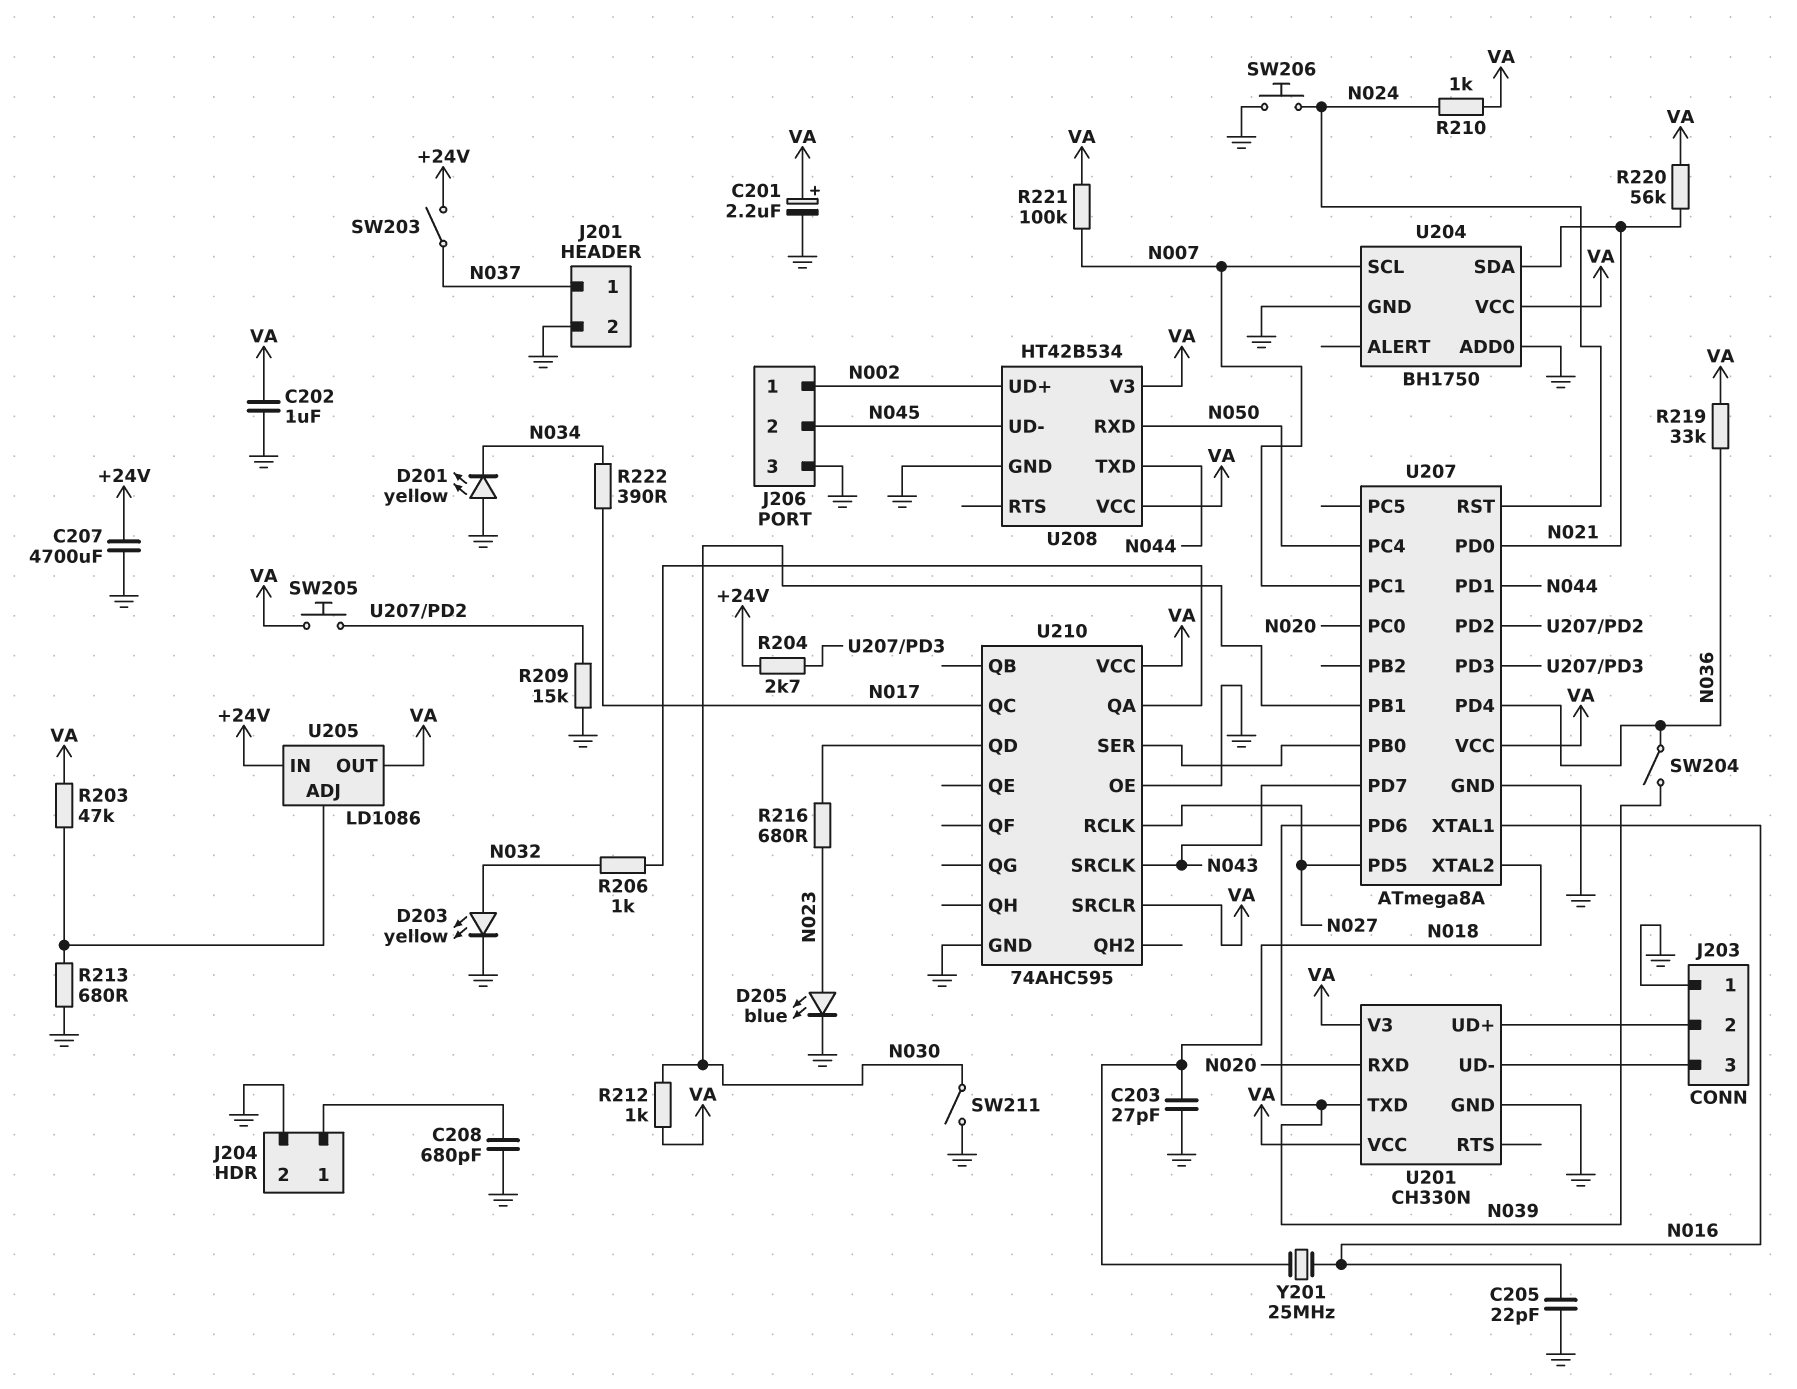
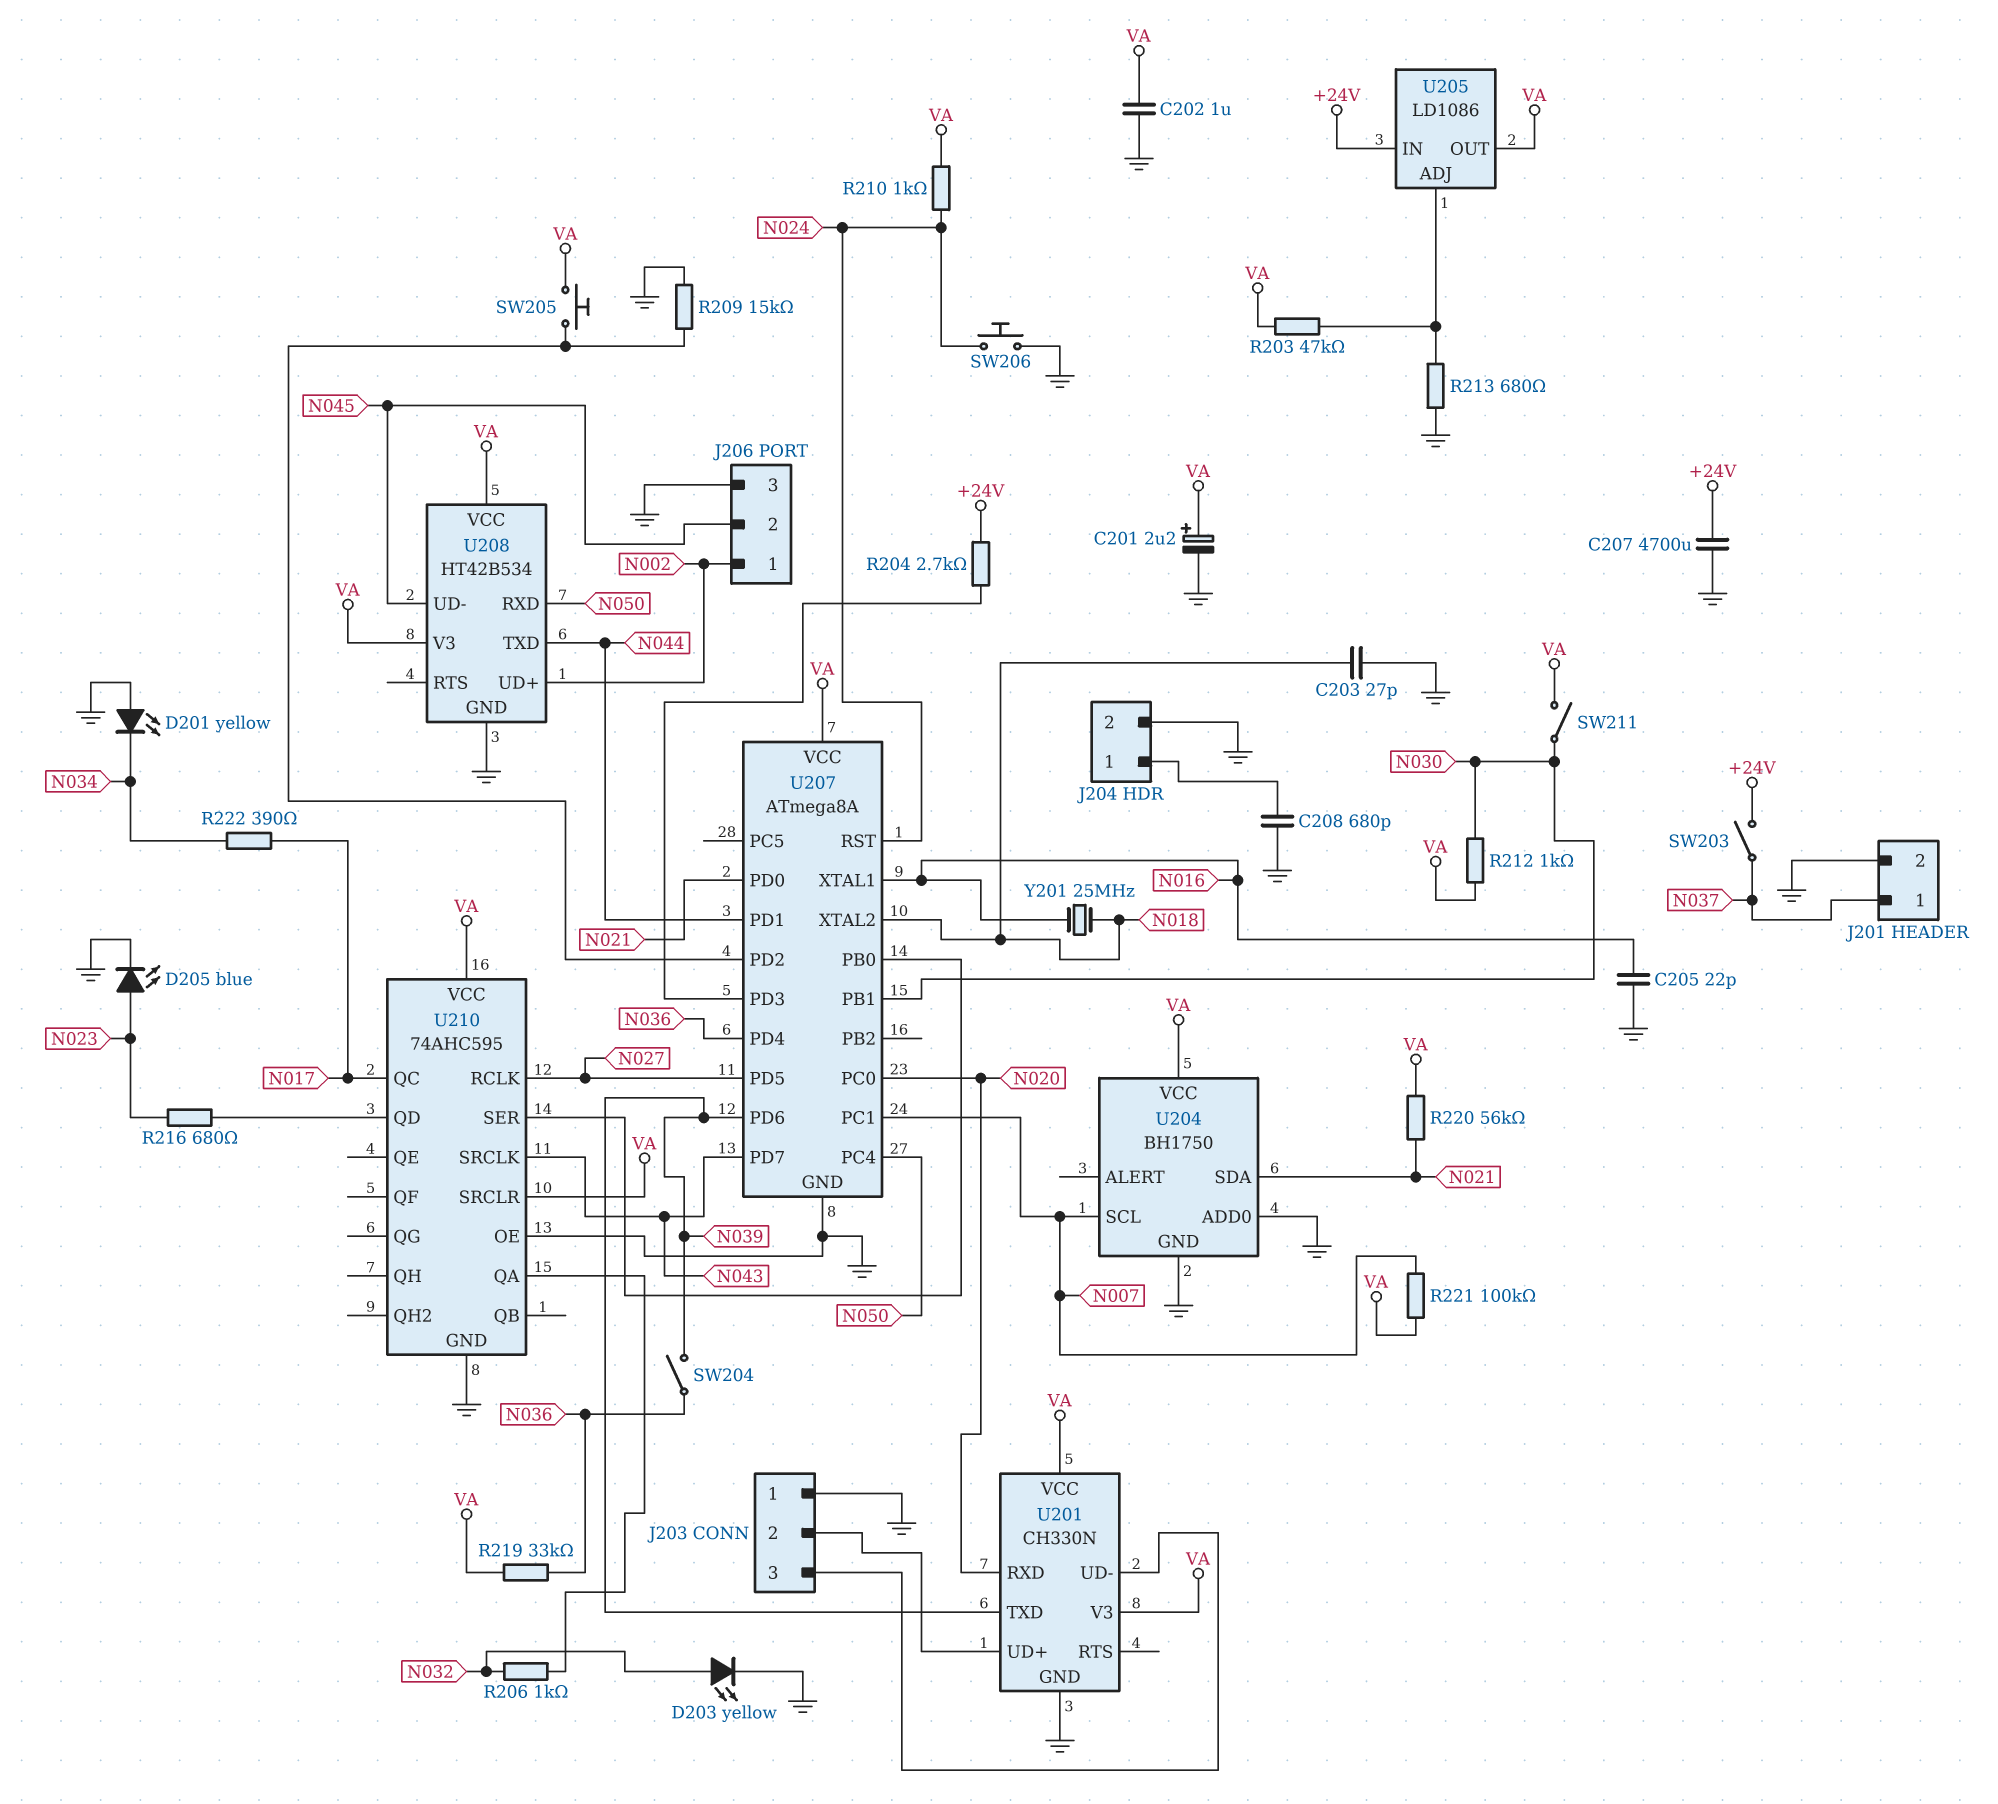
SW211: switch (GND, N030) -> switch (N030, VA)

